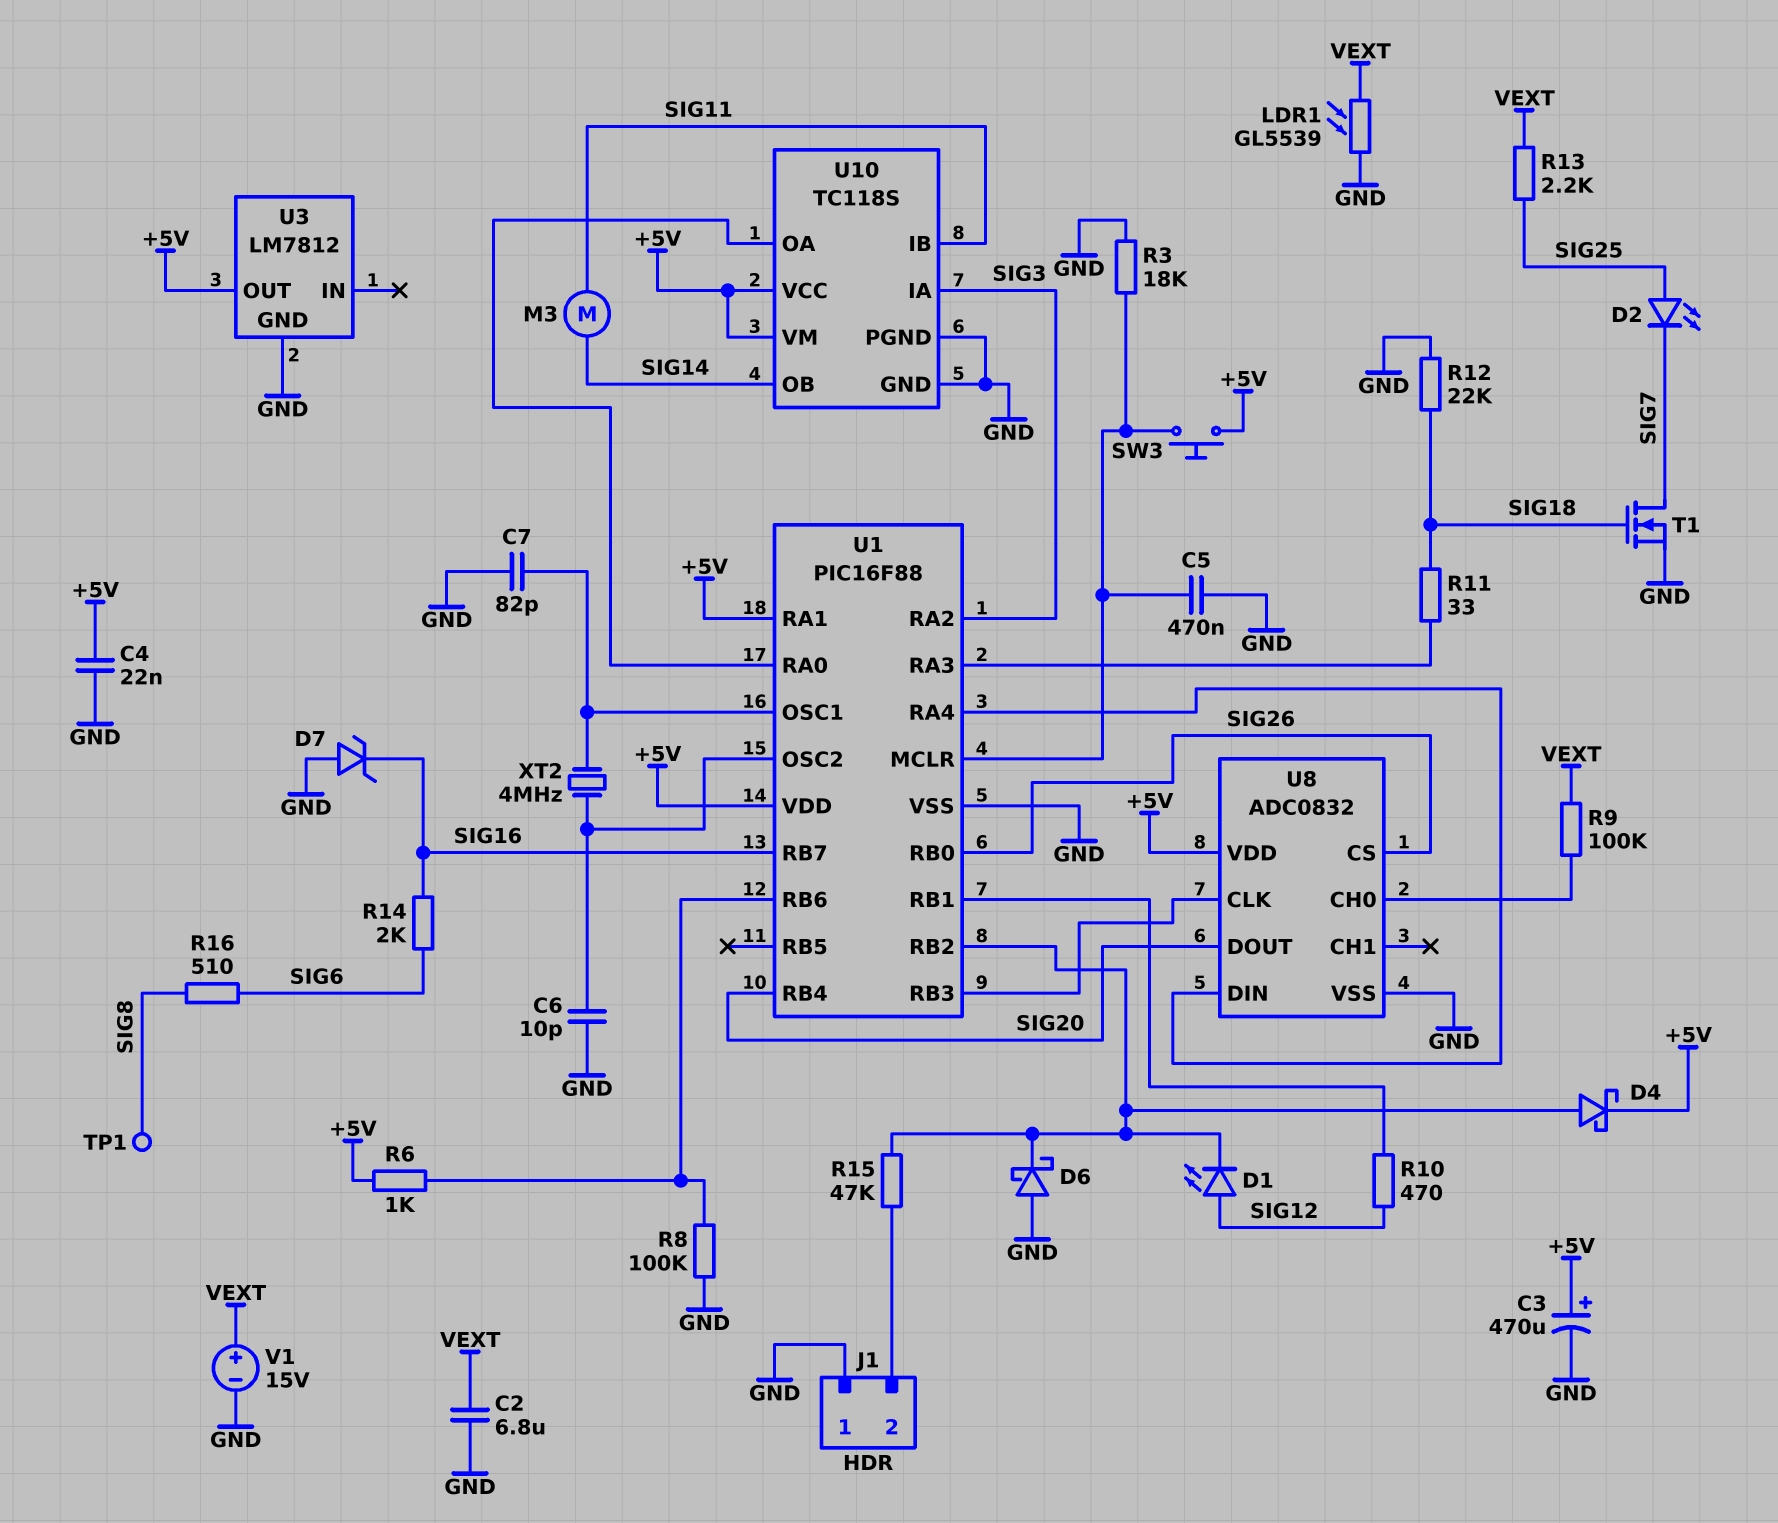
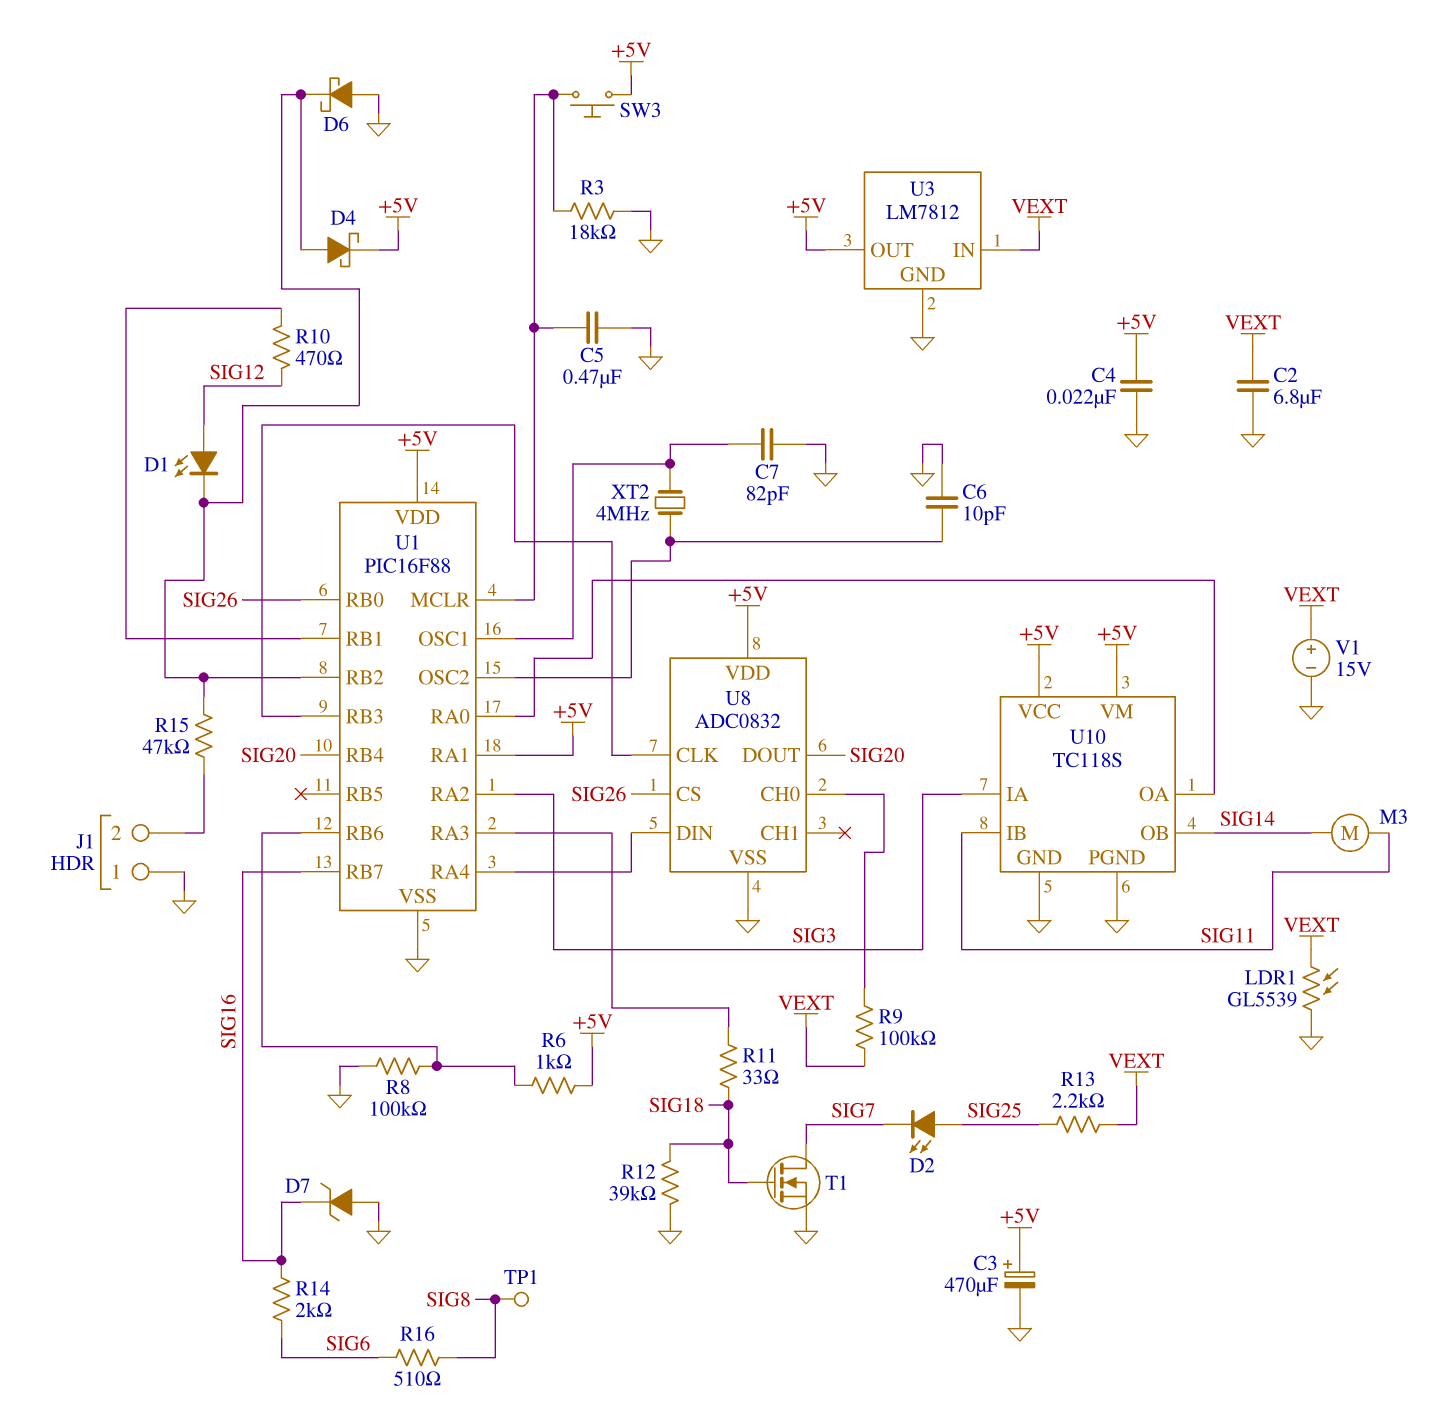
R12: 22k (GND, SIG18) -> 39k (GND, SIG18)
U3 pin IN: none -> VEXT

